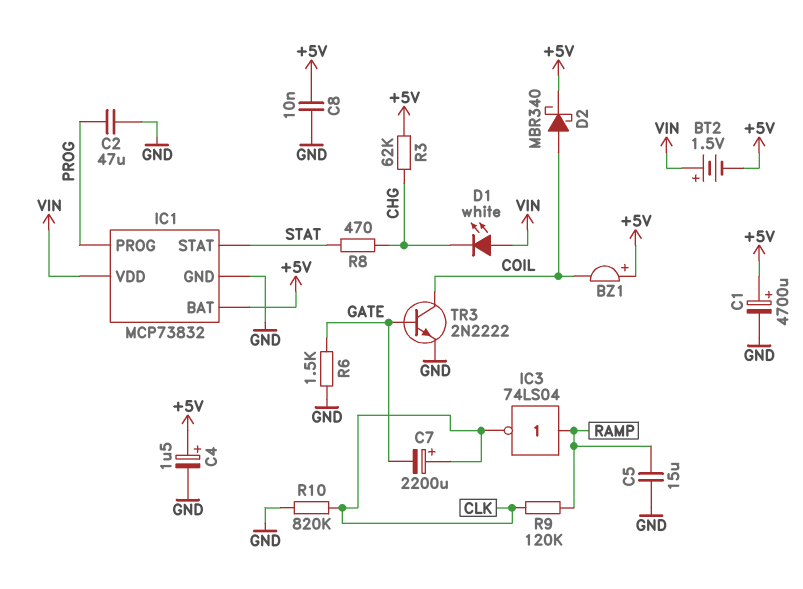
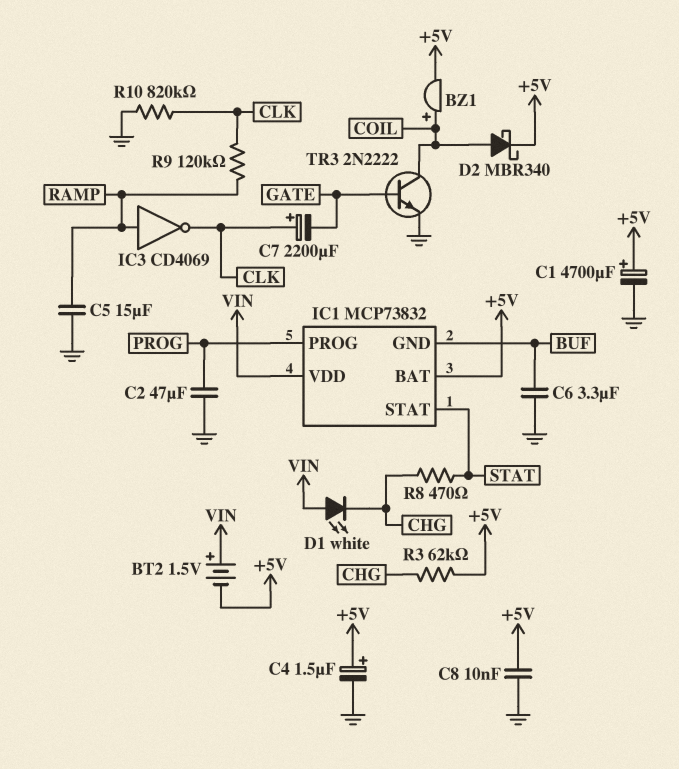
BZ1: buzzer (plus +5V, minus COIL) -> buzzer (plus COIL, minus +5V)
C6: none -> 3.3uF (BUF, GND)
IC1 pin GND: GND -> BUF
IC3: NOT 74LS04 (in RAMP, out CLK) -> NOT CD4069 (in RAMP, out CLK)
R6: 1.5k (GATE, GND) -> none

